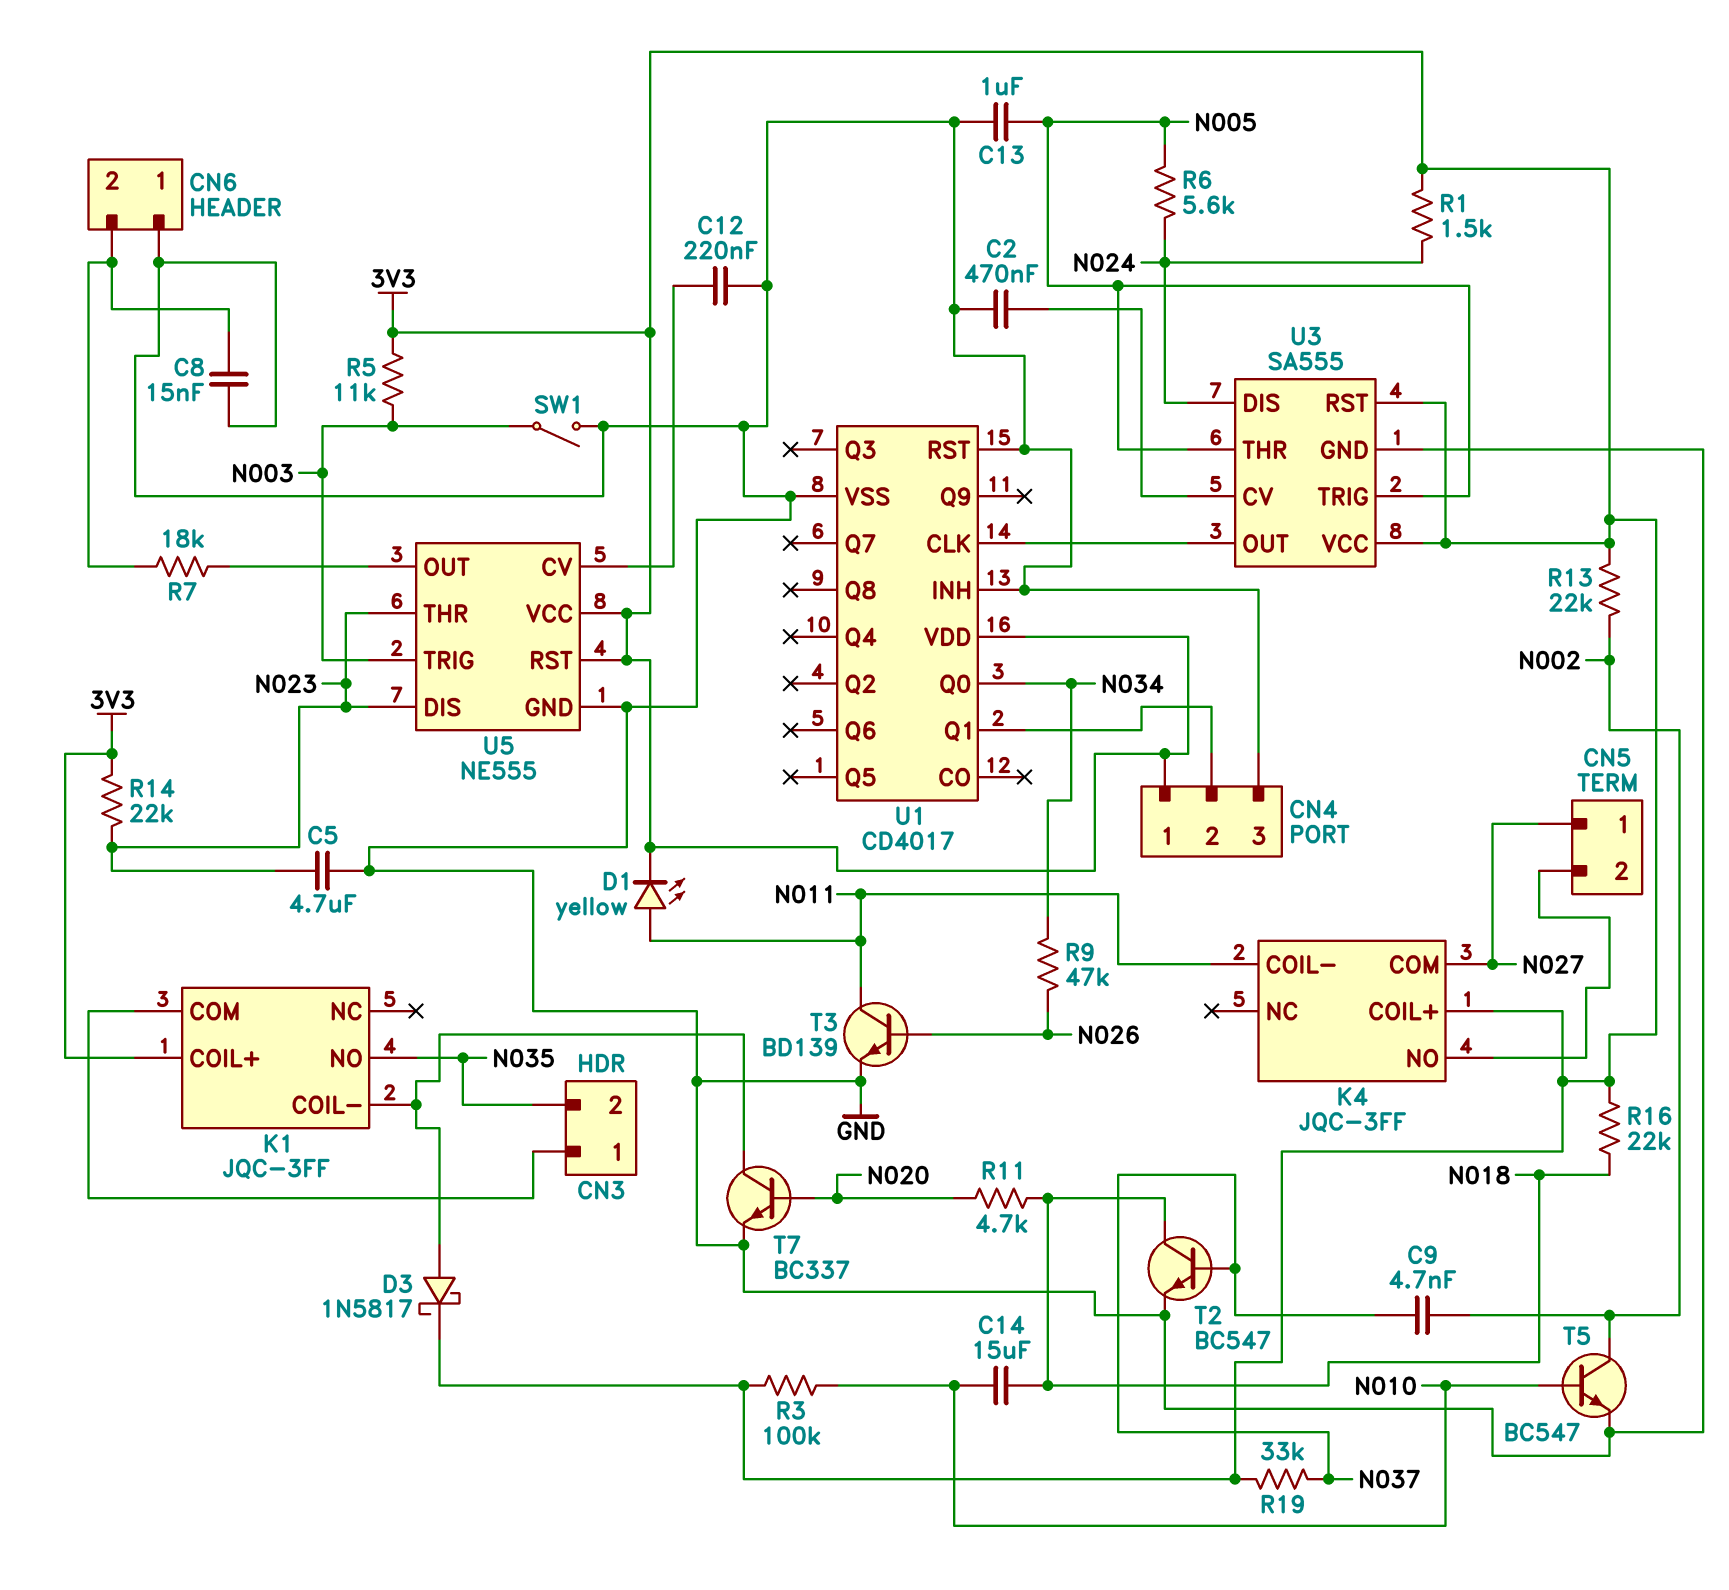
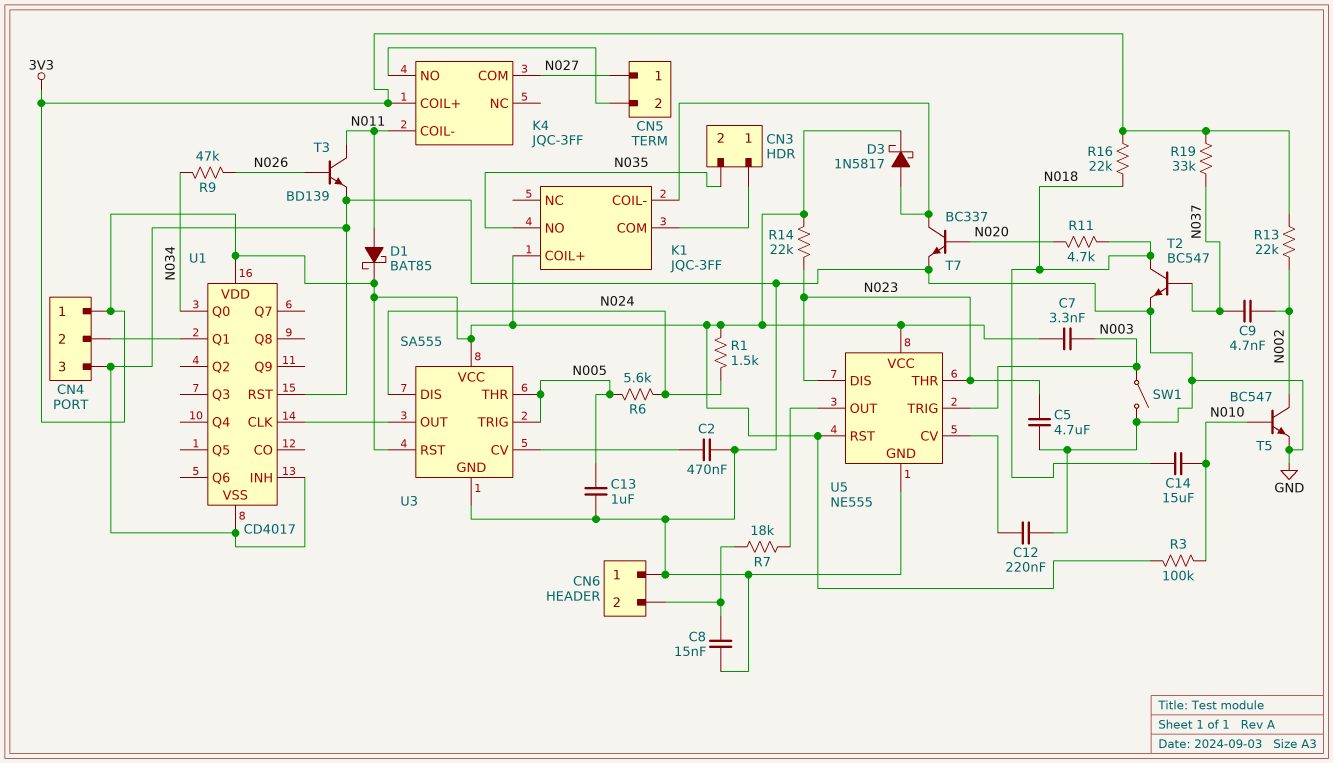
C7: none -> 3.3nF (3V3, N003)
D1: LED yellow (A N011, K 3V3) -> schottky BAT85 (A N011, K 3V3)
R5: 11k (3V3, N003) -> none

